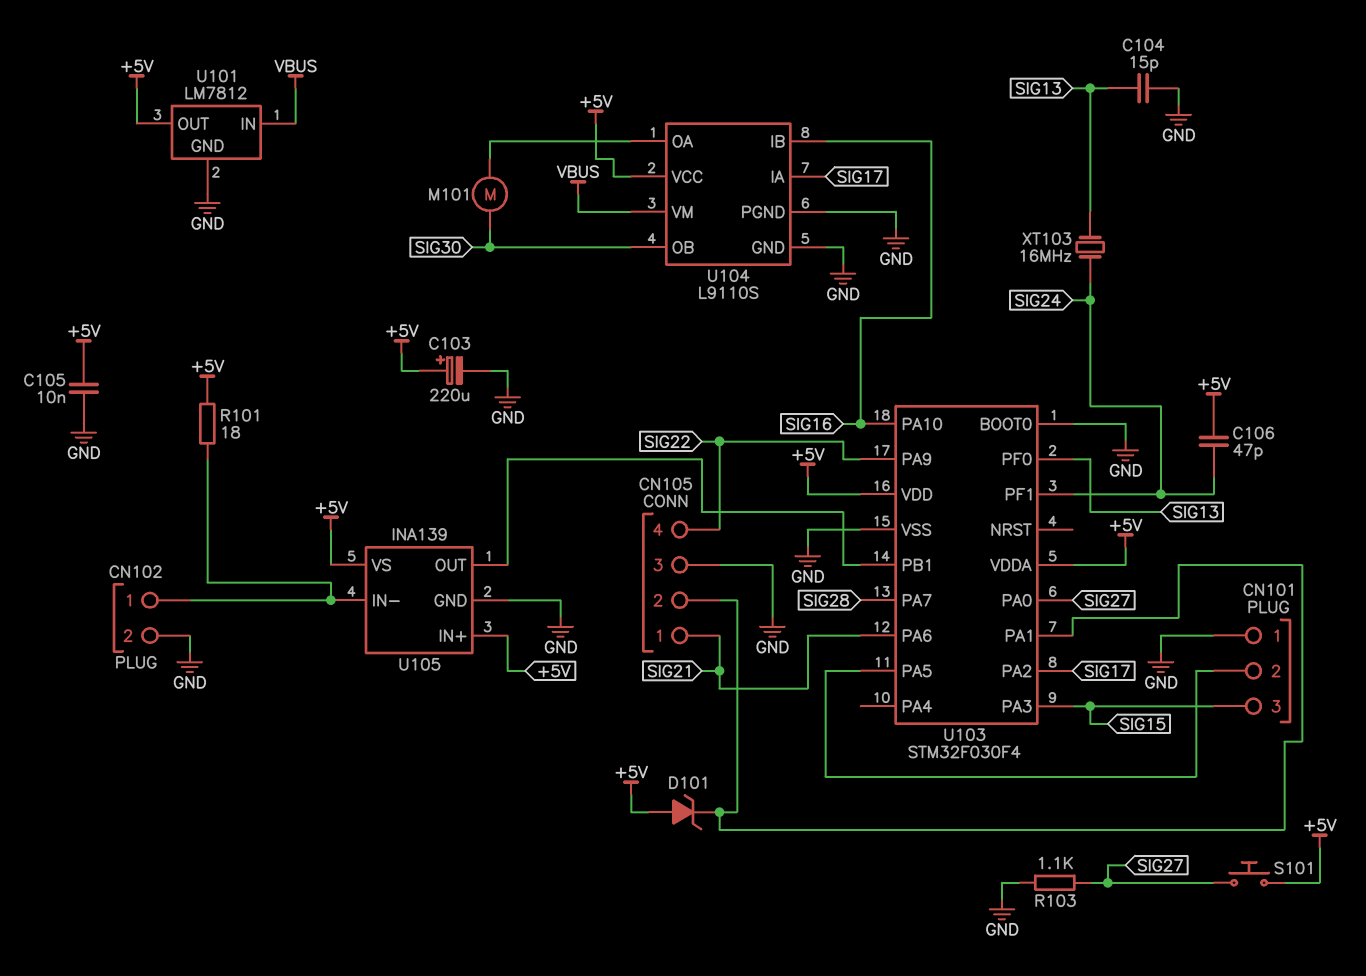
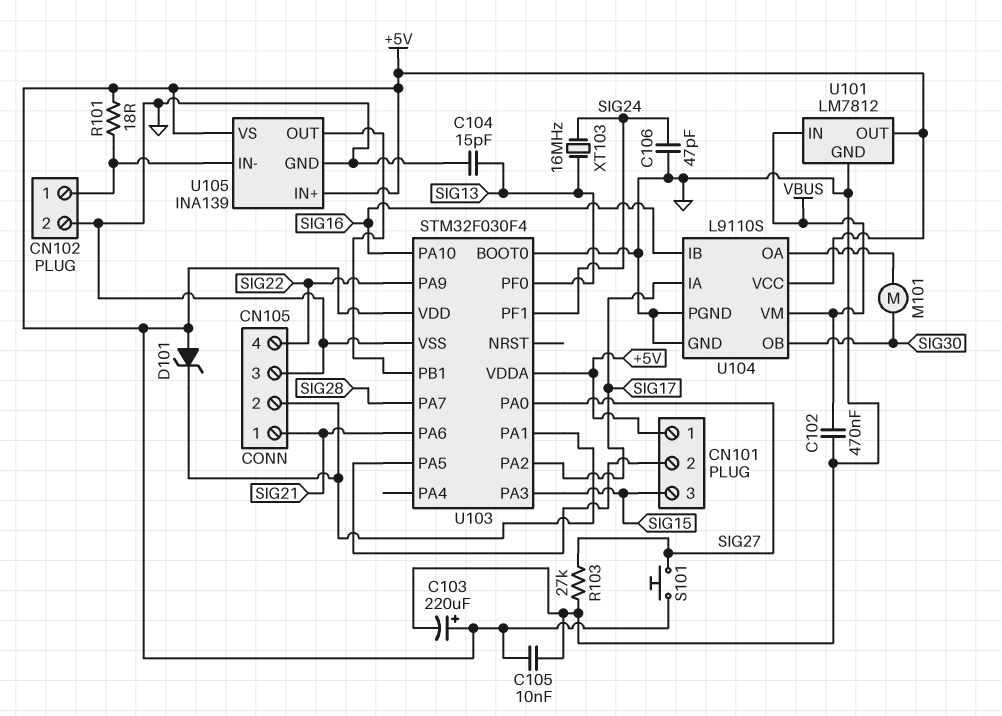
C102: none -> 470nF (GND, VBUS)
C106: 47pF (+5V, SIG24) -> 47pF (GND, SIG24)
CN101 pin 1: GND -> +5V
R103: 1.1k (GND, SIG27) -> 27k (GND, SIG27)

